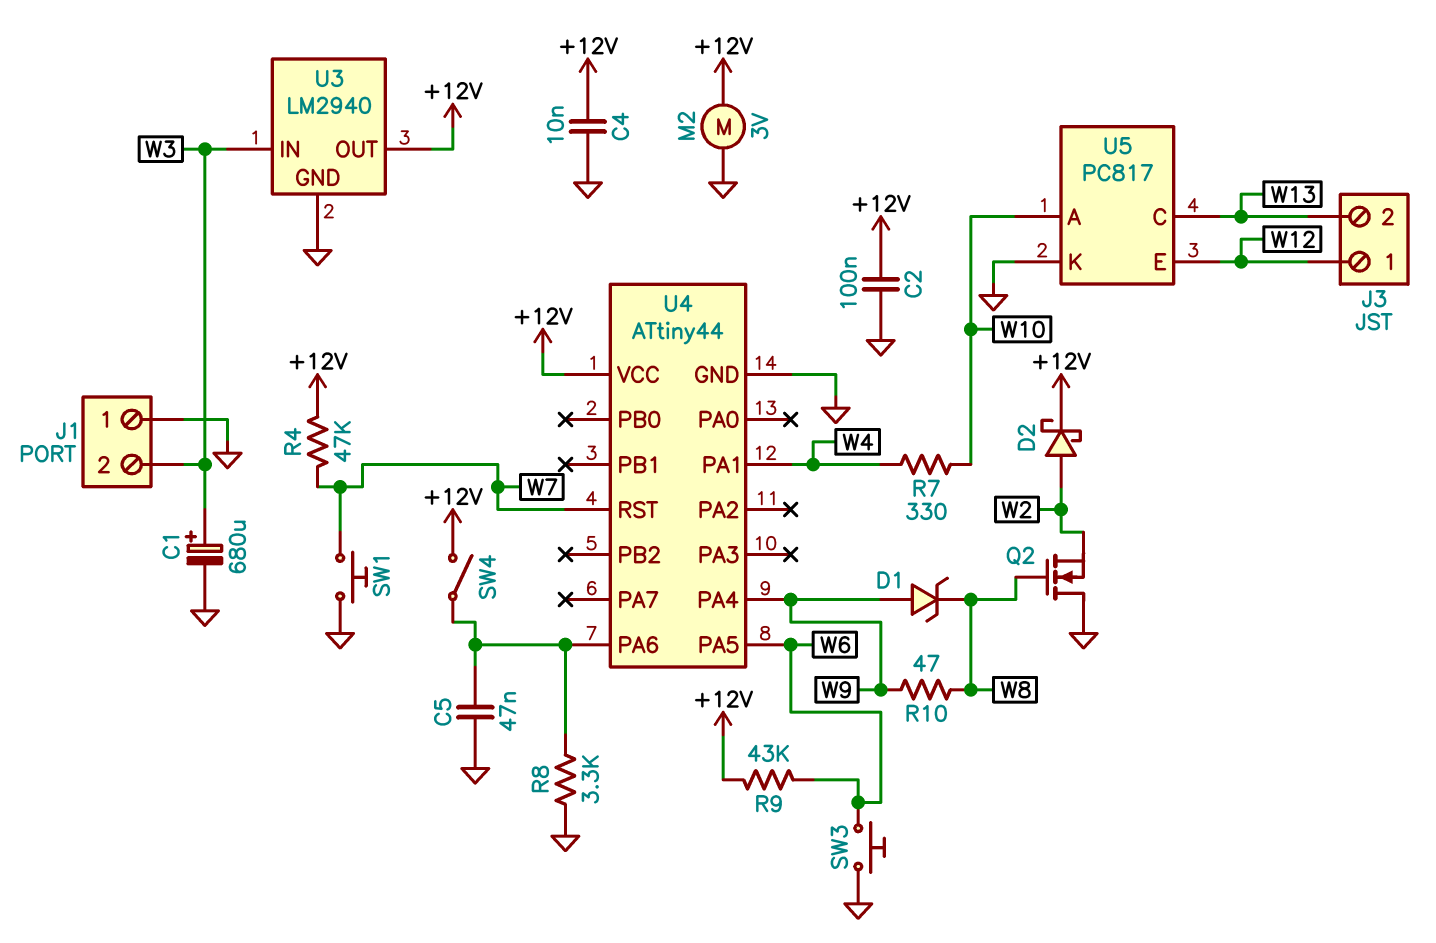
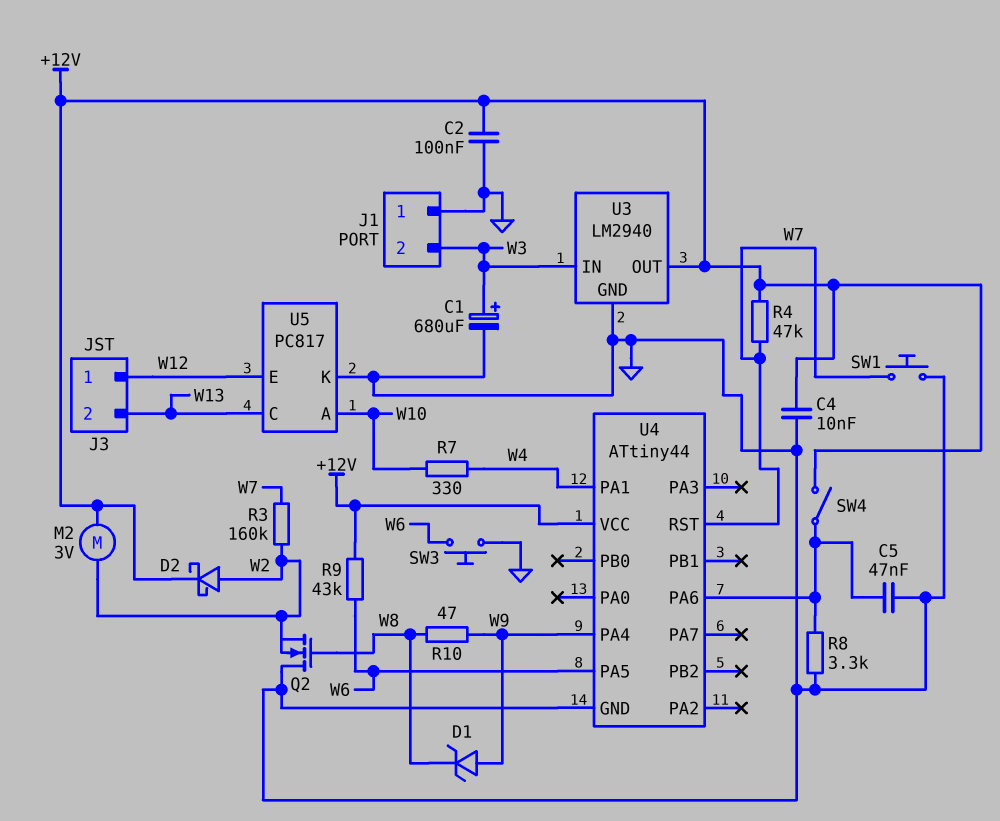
M2: motor 3V (+12V, GND) -> motor 3V (+12V, W2)
R3: none -> 160k (W2, W7)

